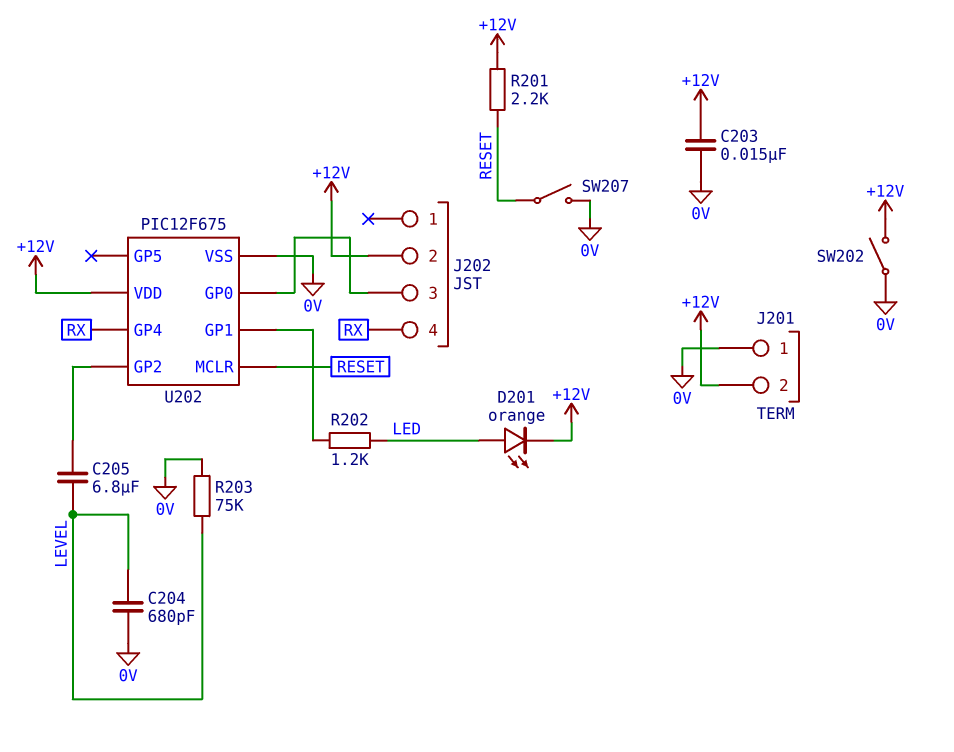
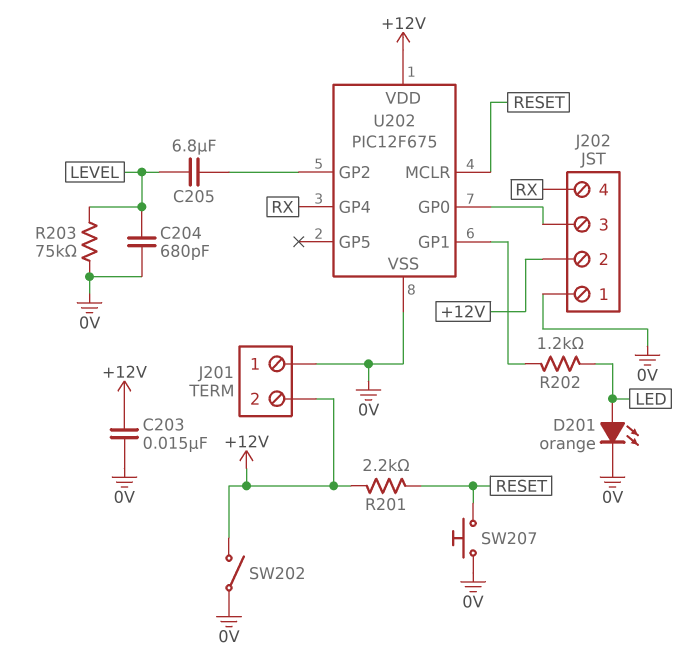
D201: LED orange (A LED, K +12V) -> LED orange (A LED, K 0V)
J202 pin 1: none -> 0V
SW207: switch (0V, RESET) -> button (0V, RESET)

